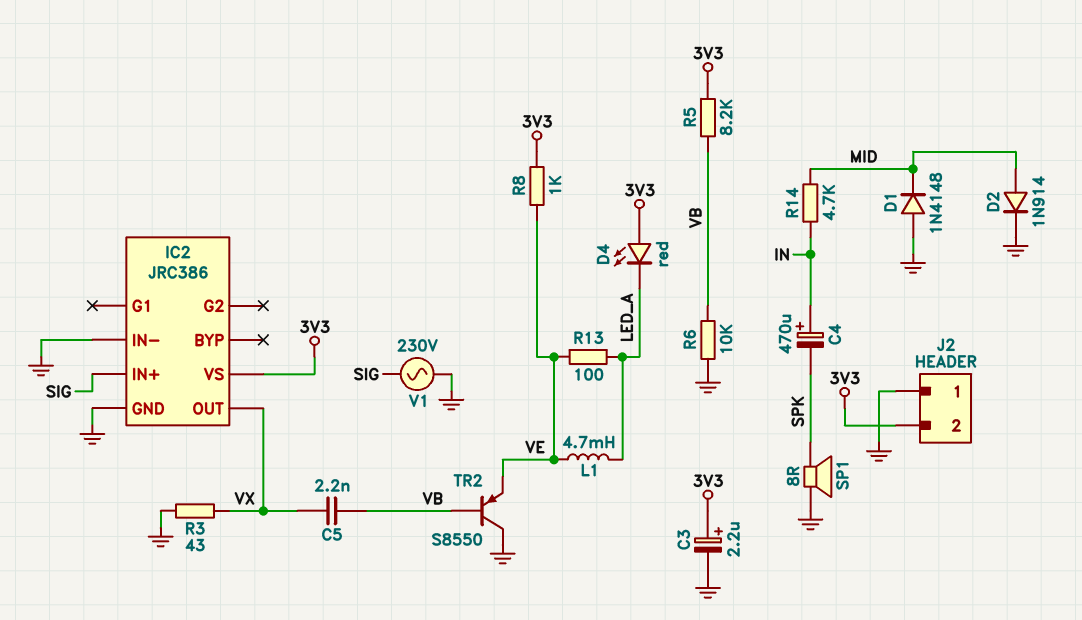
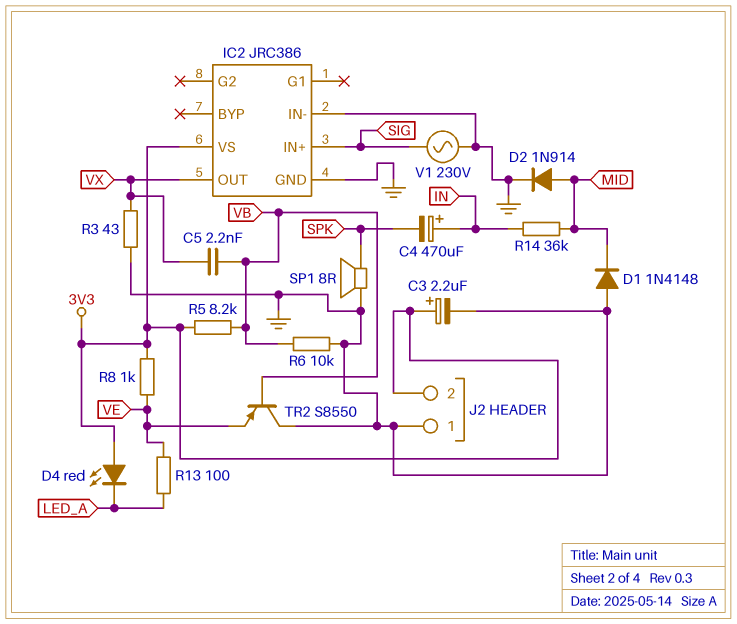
L1: 4.7mH (LED_A, VE) -> none
R14: 4.7k (IN, MID) -> 36k (IN, MID)

